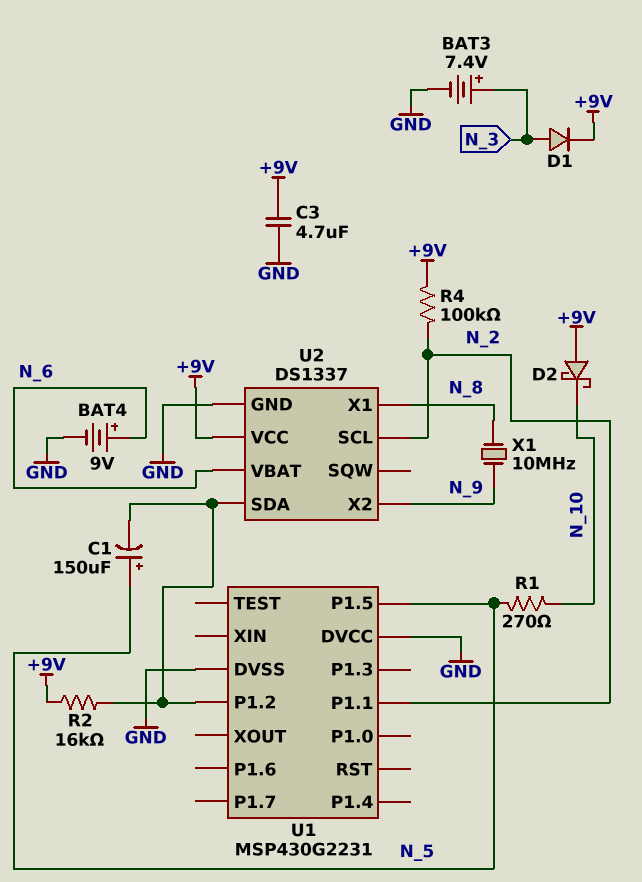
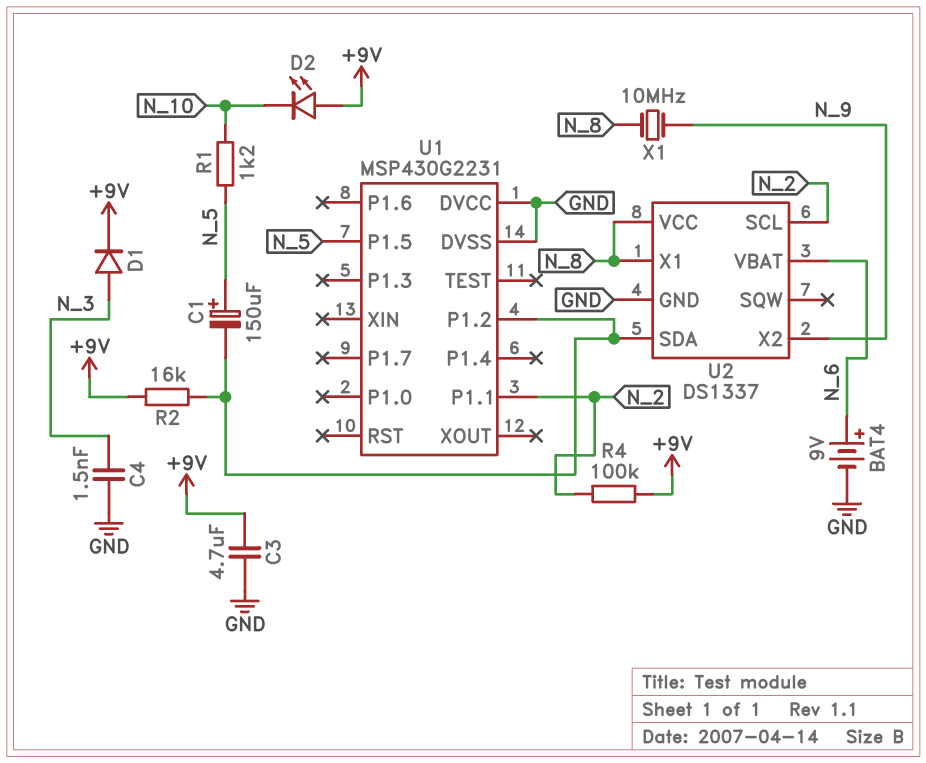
BAT3: 7.4V (plus N_3, minus GND) -> none
C4: none -> 1.5nF (GND, N_3)
D2: schottky (A +9V, K N_10) -> LED (A +9V, K N_10)
R1: 270 (N_5, N_10) -> 1.2k (N_5, N_10)
U2 pin VCC: +9V -> N_8

